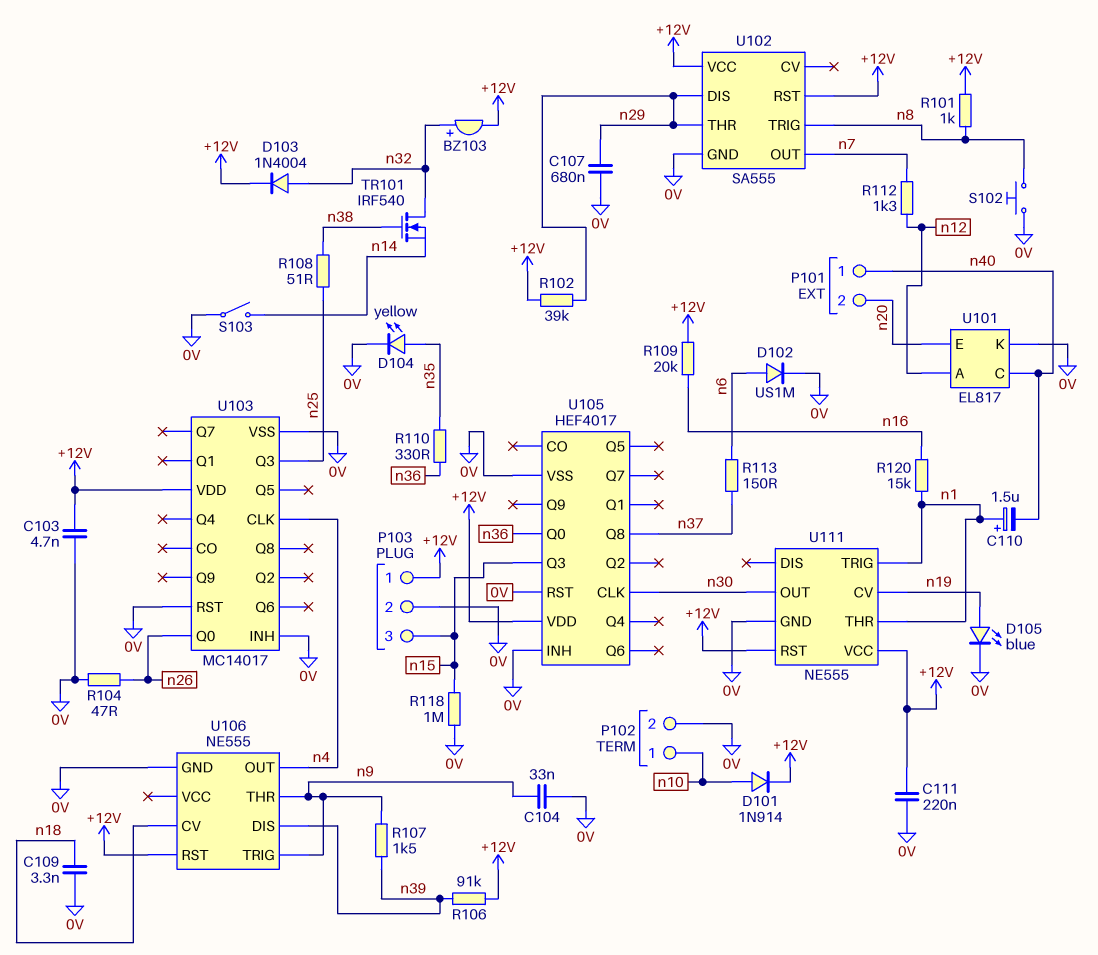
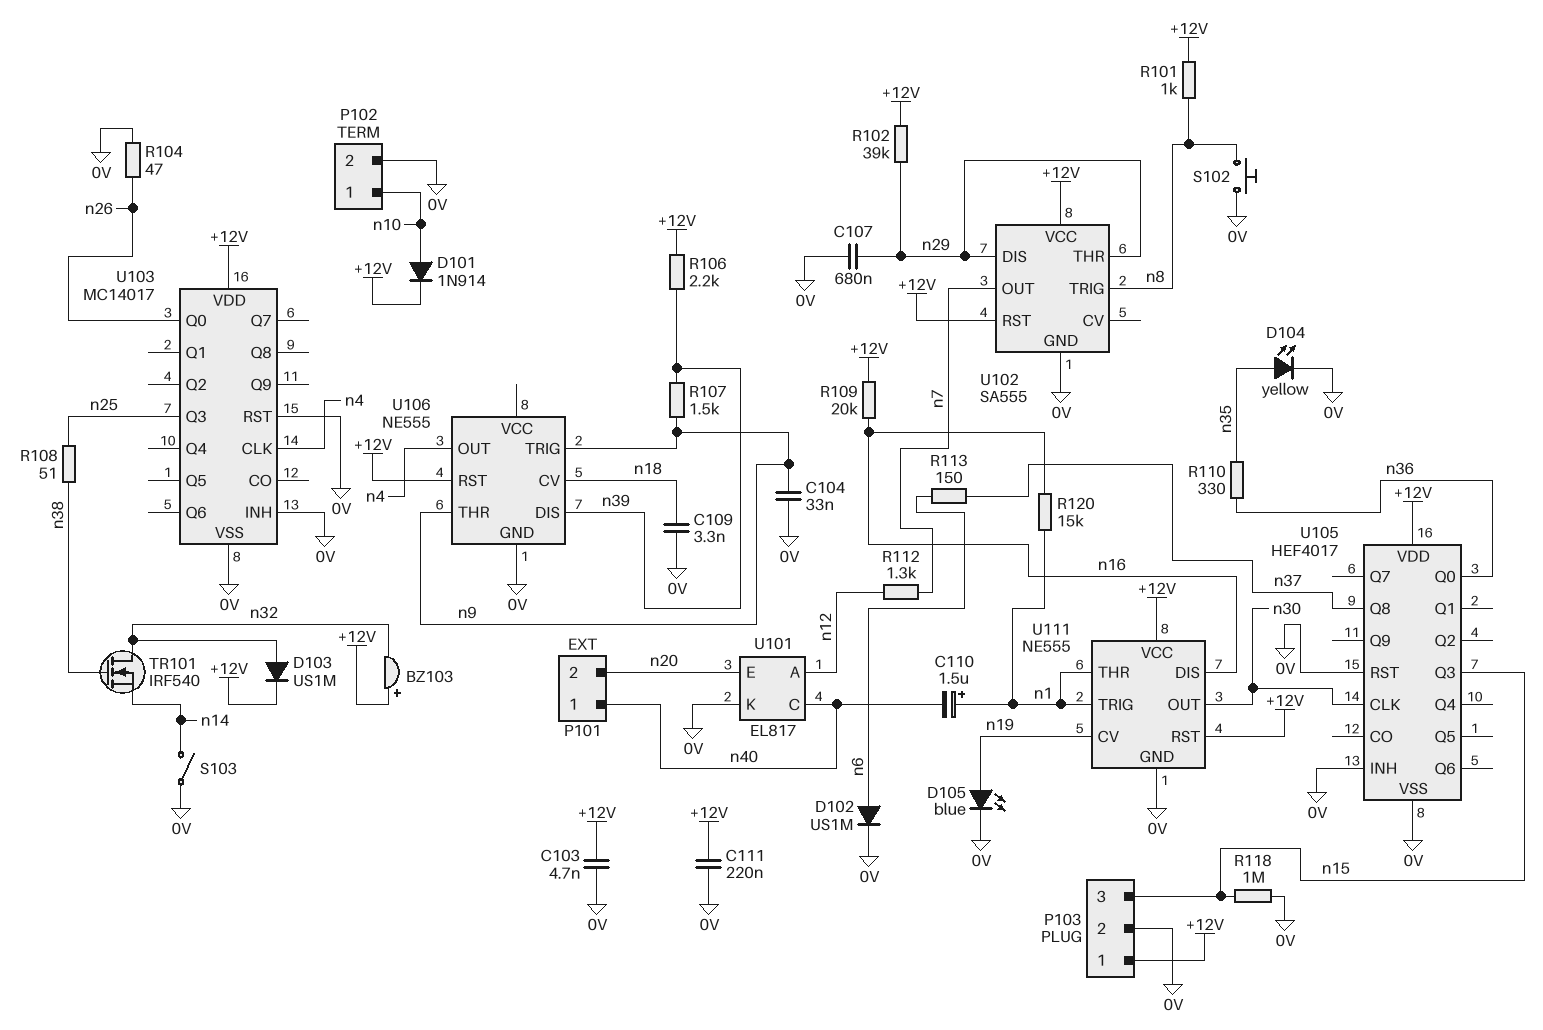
BZ103: buzzer (plus n32, minus +12V) -> buzzer (plus +12V, minus n32)
D103: diode 1N4004 (A n32, K +12V) -> diode US1M (A n32, K +12V)
R106: 91k (+12V, n39) -> 2.2k (+12V, n39)
U111 pin DIS: none -> n16

